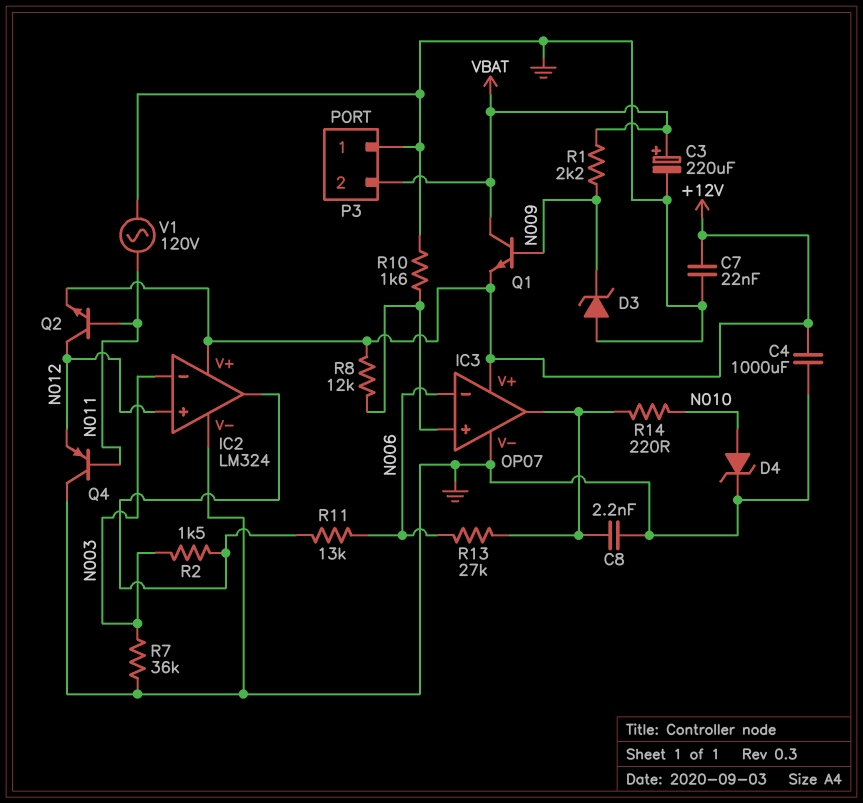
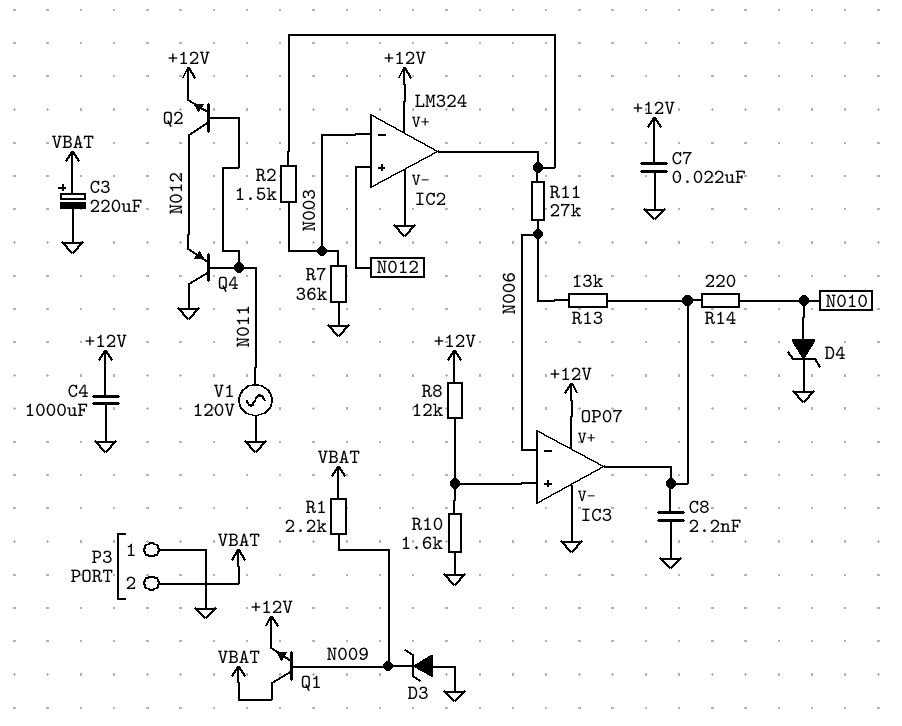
R11: 13k (IC2/out, N006) -> 27k (IC2/out, N006)
R13: 27k (IC3/out, N006) -> 13k (IC3/out, N006)

